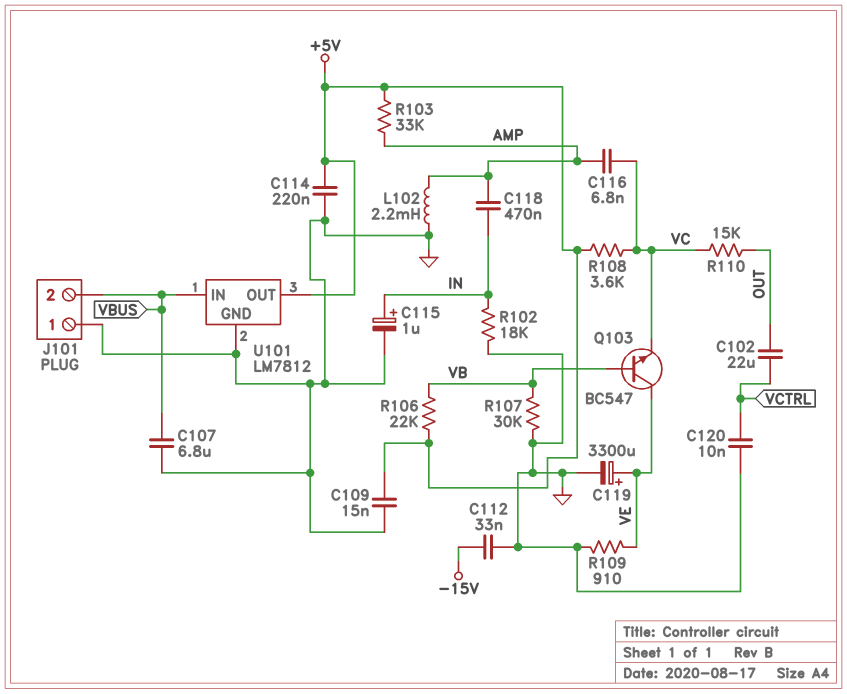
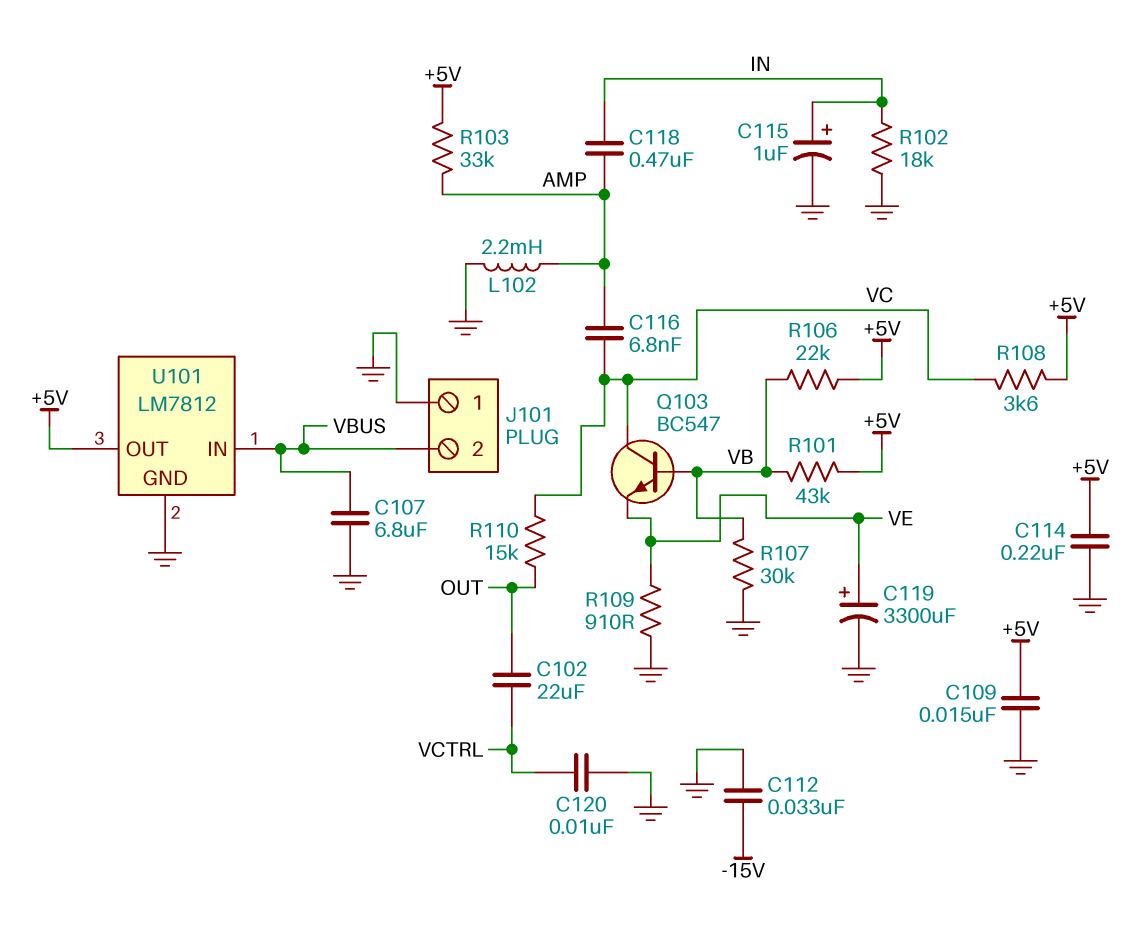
Q103: NPN BC547 (B VB, C VE, E VC) -> NPN BC547 (B VB, C VC, E VE)
R101: none -> 43k (+5V, VB)

